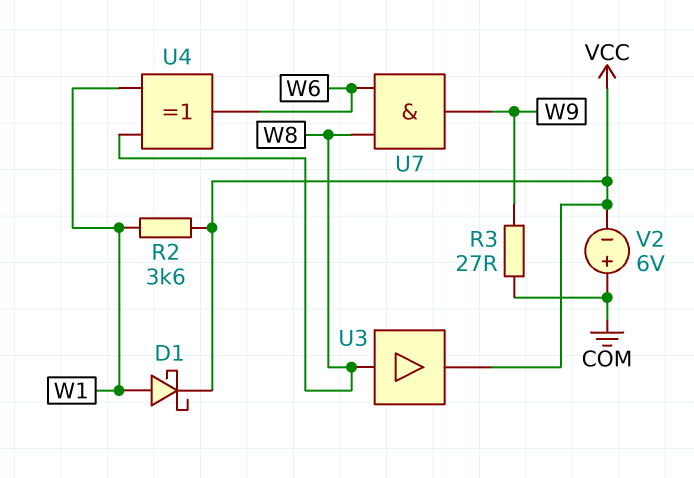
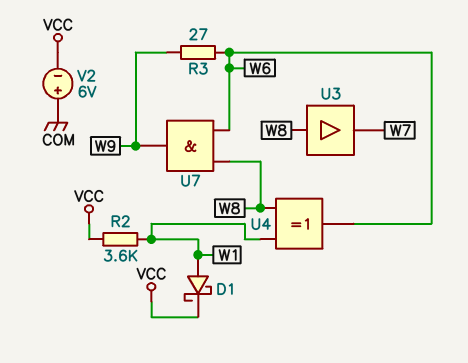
R3: 27 (COM, W9) -> 27 (W6, W9)
U3: buffer (in W8, out VCC) -> buffer (in W8, out W7)

